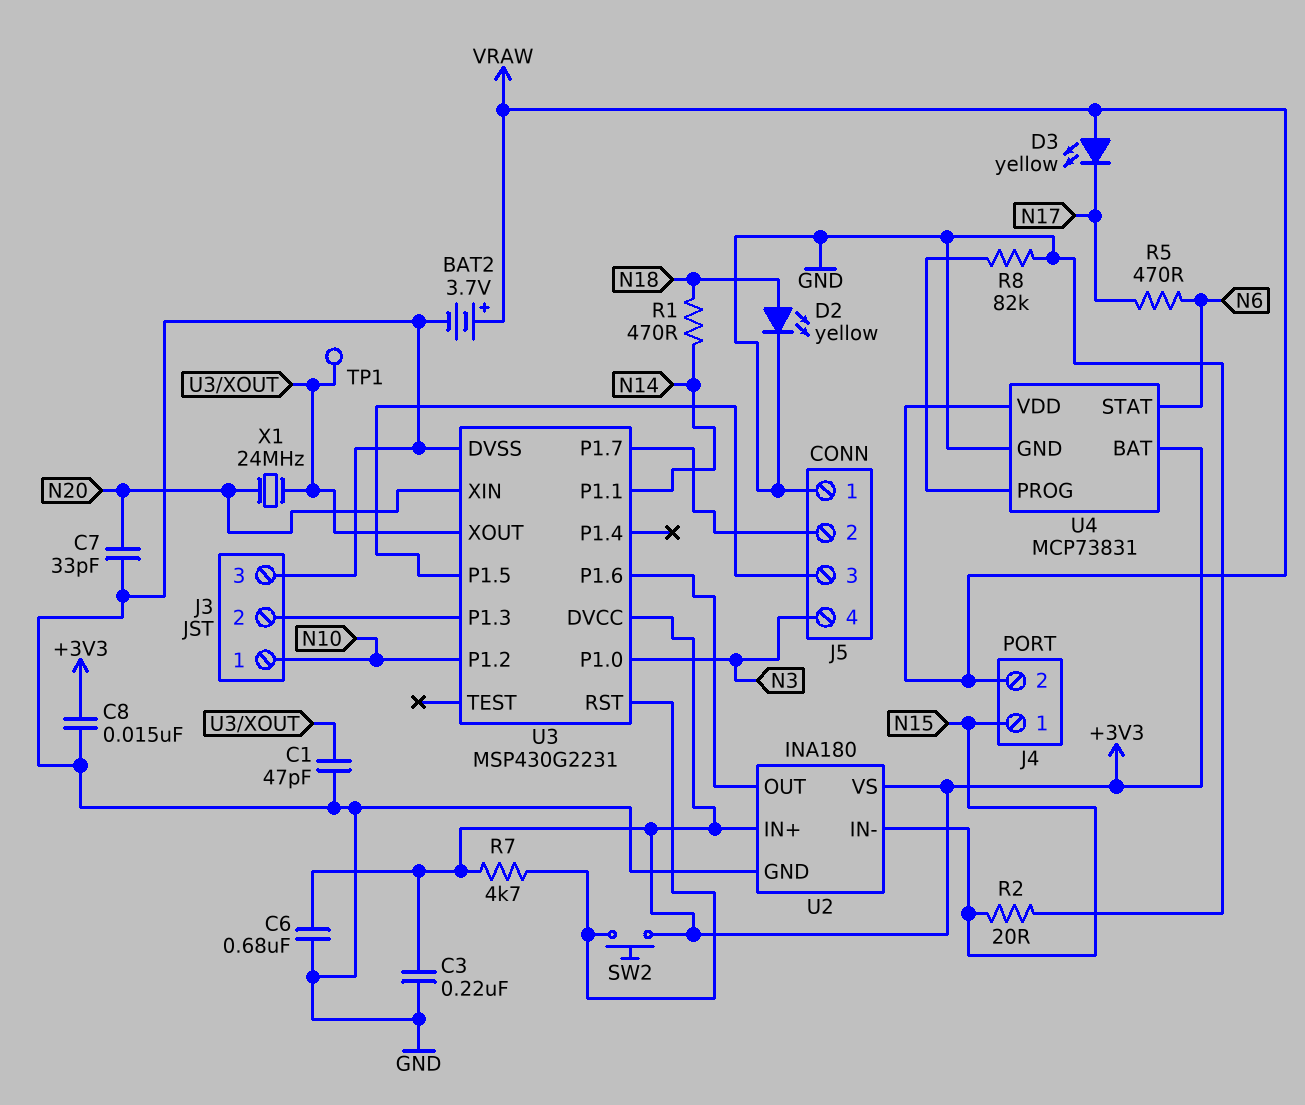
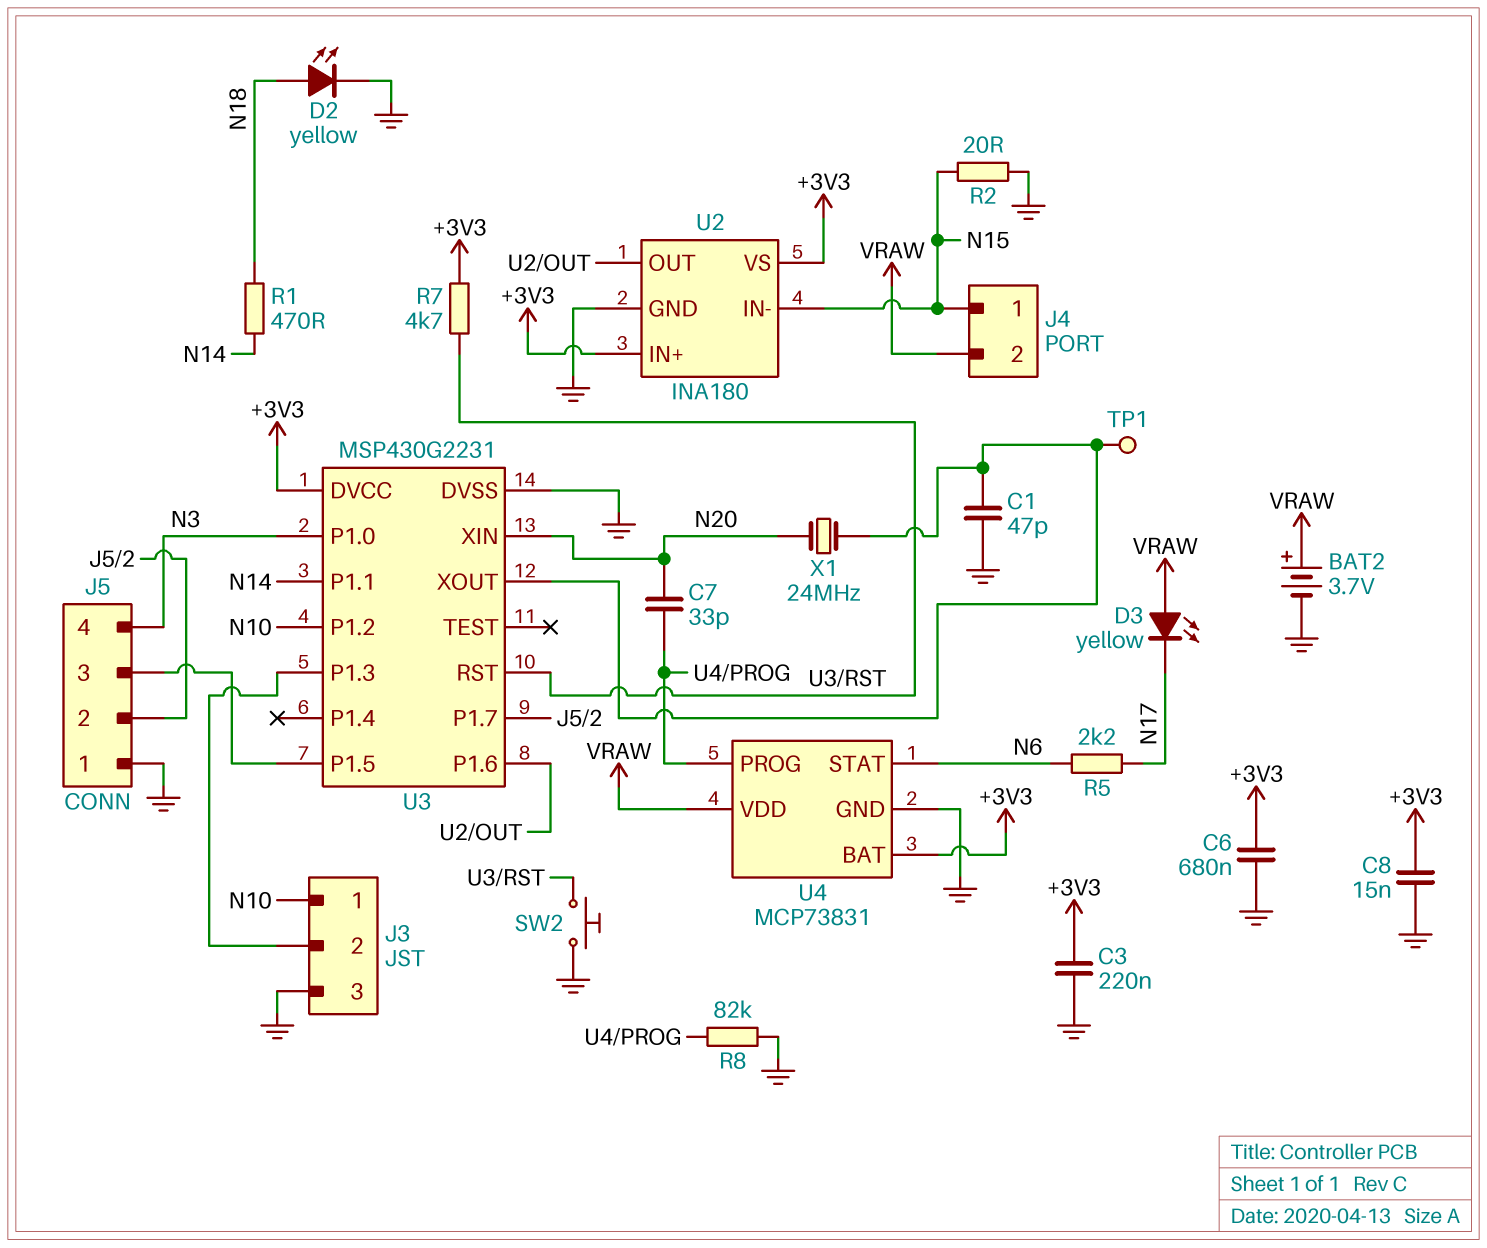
C7: 33pF (GND, N20) -> 33pF (N20, U4/PROG)
R5: 470 (N6, N17) -> 2.2k (N6, N17)
SW2: button (+3V3, U3/RST) -> button (GND, U3/RST)

